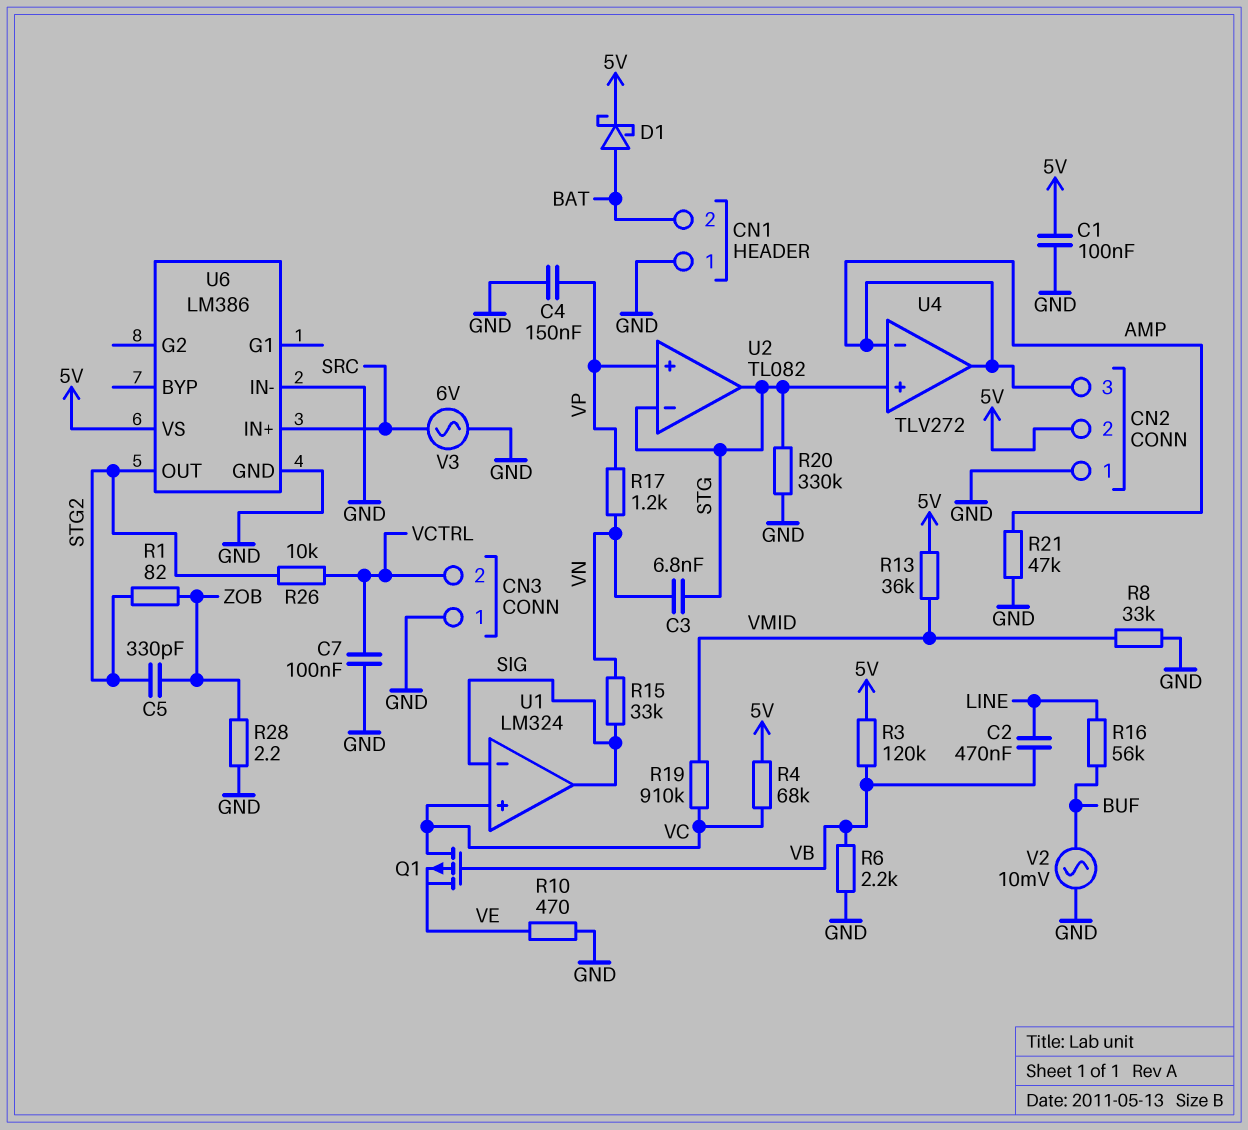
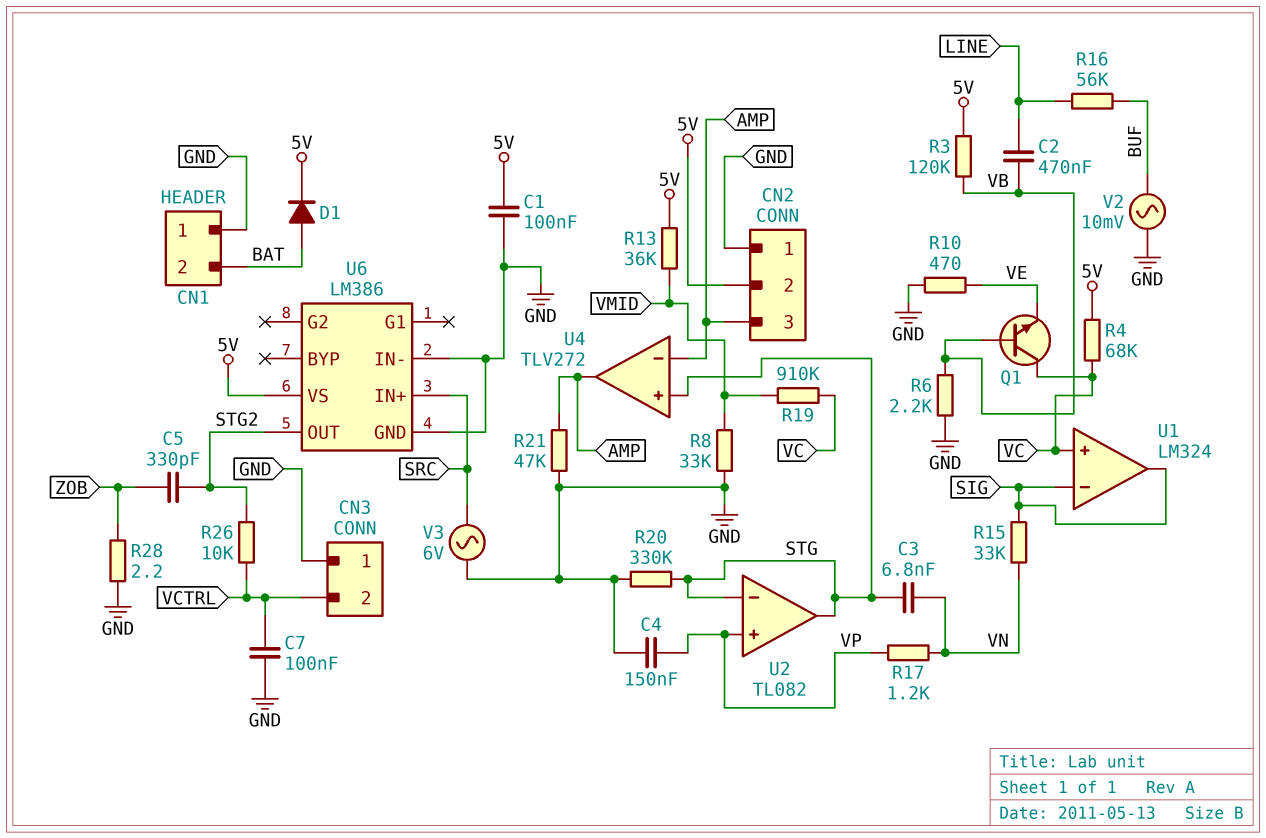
D1: schottky (A BAT, K 5V) -> diode (A BAT, K 5V)
Q1: PMOS (G VB, D VC, S VE) -> NPN (B VB, C VC, E VE)
R1: 82 (STG2, ZOB) -> none

